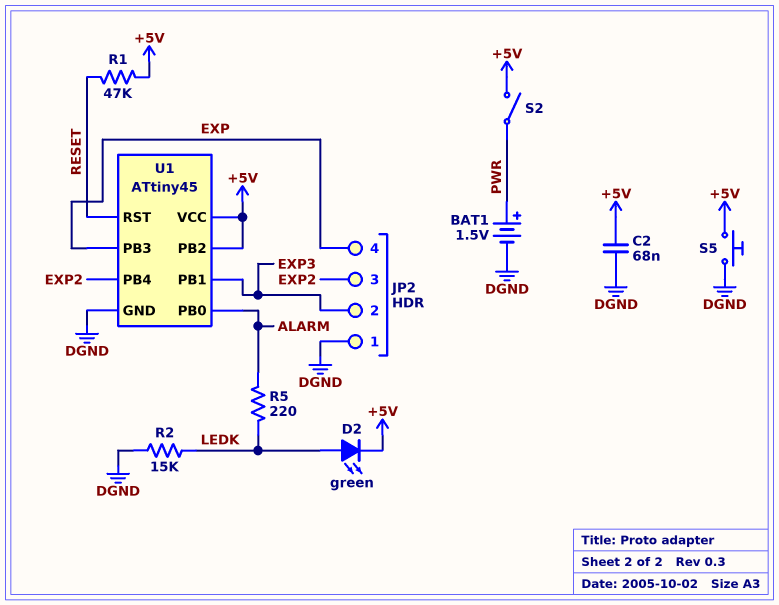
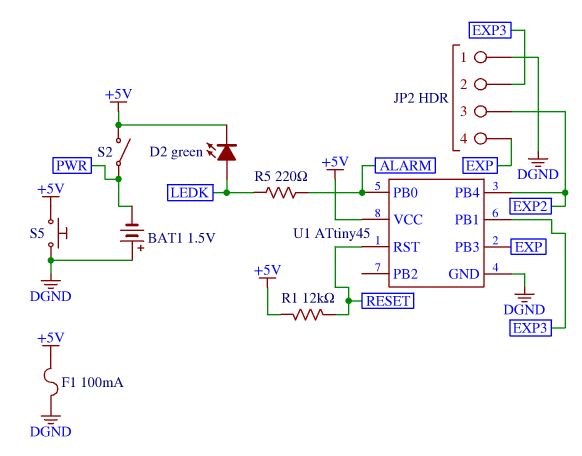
BAT1: 1.5V (plus PWR, minus DGND) -> 1.5V (plus DGND, minus PWR)
C2: 68nF (+5V, DGND) -> none
F1: none -> 100mA (+5V, DGND)
R1: 47k (+5V, RESET) -> 12k (+5V, RESET)
R2: 15k (DGND, LEDK) -> none
U1 pin PB2: +5V -> none

